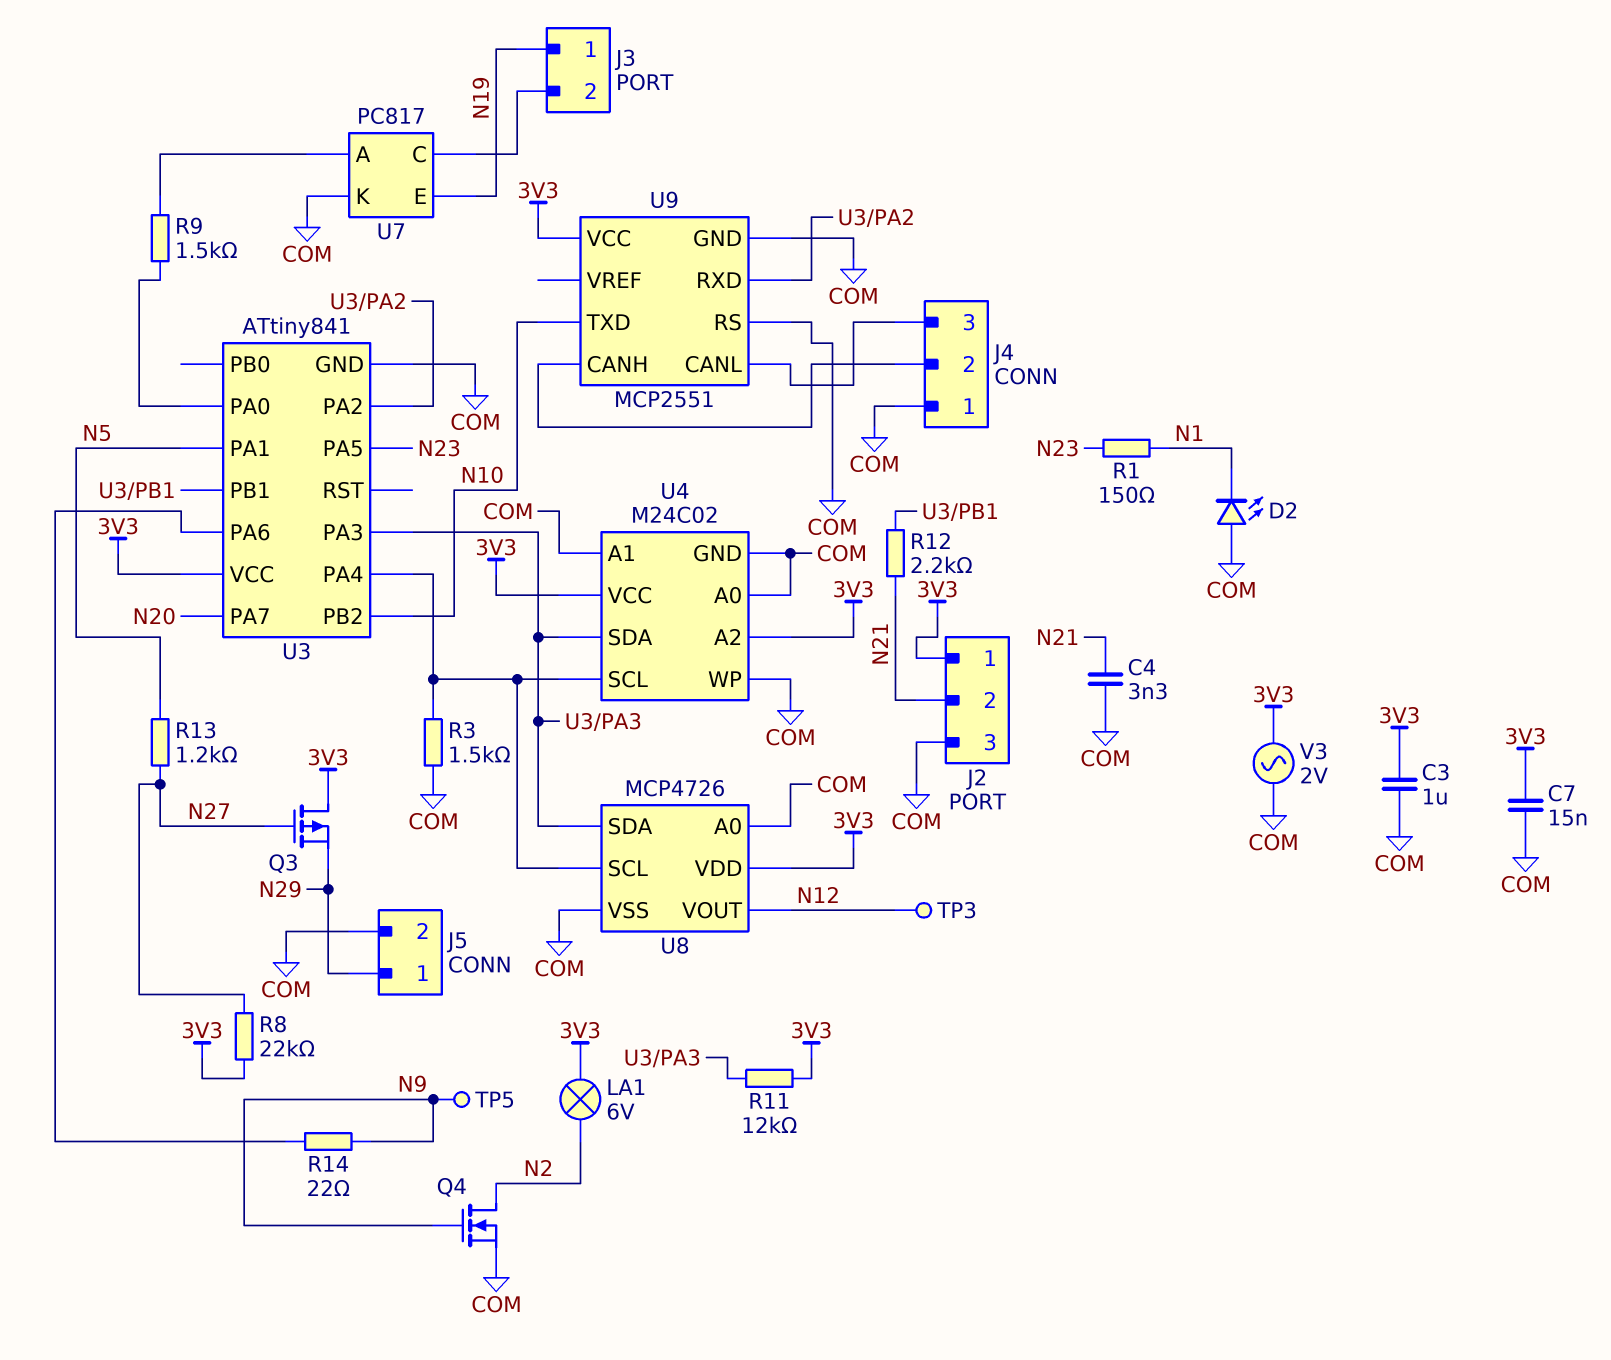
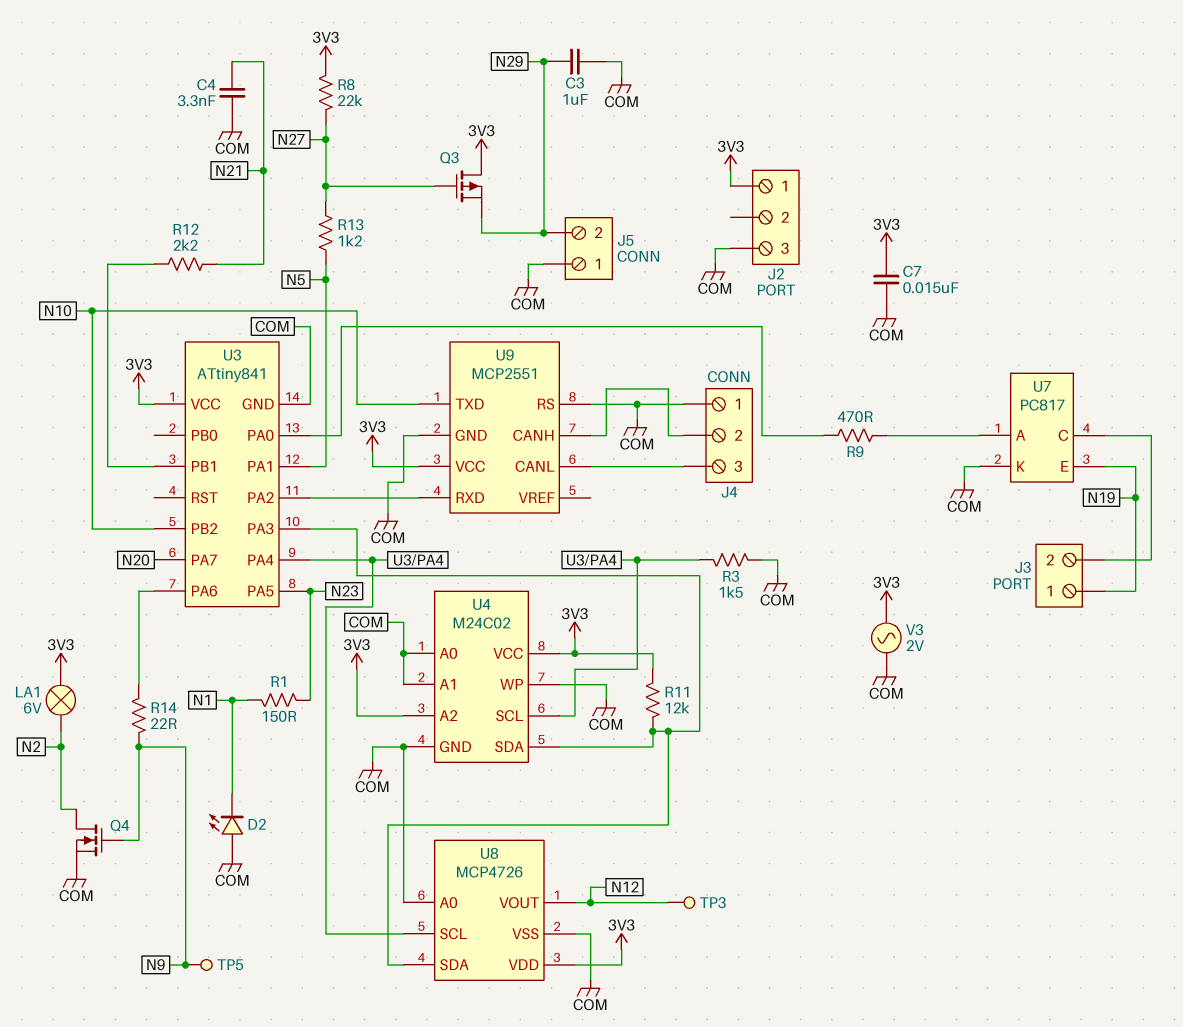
C3: 1uF (3V3, COM) -> 1uF (COM, N29)
J2 pin 2: N21 -> none
J5 pin 1: N29 -> COM
J5 pin 2: COM -> N29
R9: 1.5k (U3/PA0, U7/A) -> 470 (U3/PA0, U7/A)

